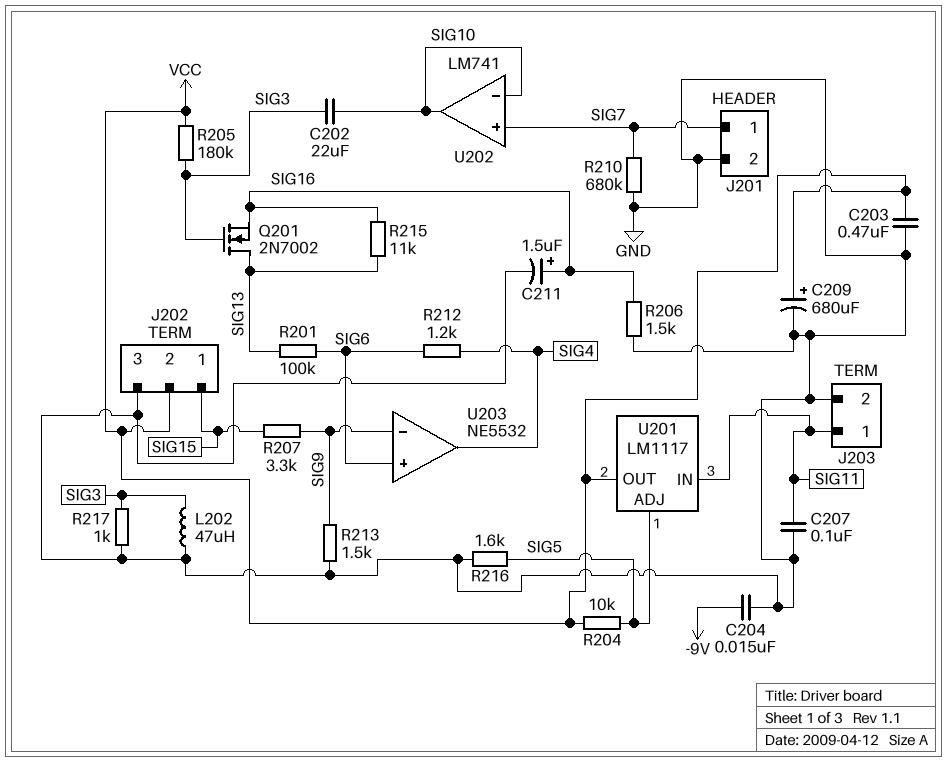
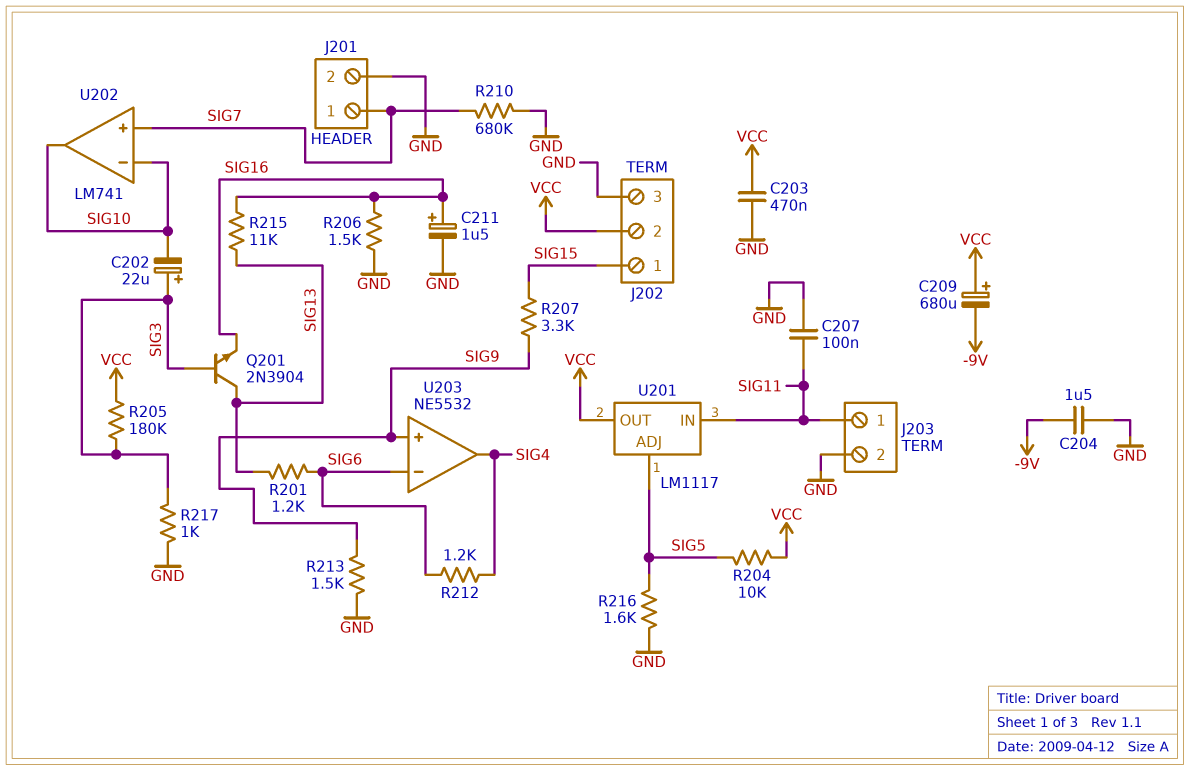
C202: 22uF (SIG3, SIG10) -> 22uF (plus SIG3, minus SIG10)
C204: 15nF (-9V, GND) -> 1.5uF (-9V, GND)
C209: 680uF (plus VCC, minus GND) -> 680uF (plus VCC, minus -9V)
L202: 47uH (GND, SIG3) -> none
Q201: NMOS 2N7002 (G SIG3, D SIG13, S SIG16) -> NPN 2N3904 (B SIG3, C SIG13, E SIG16)
R201: 100k (SIG6, SIG13) -> 1.2k (SIG6, SIG13)
U203 pin in+: SIG6 -> SIG9
U203 pin in-: SIG9 -> SIG6

